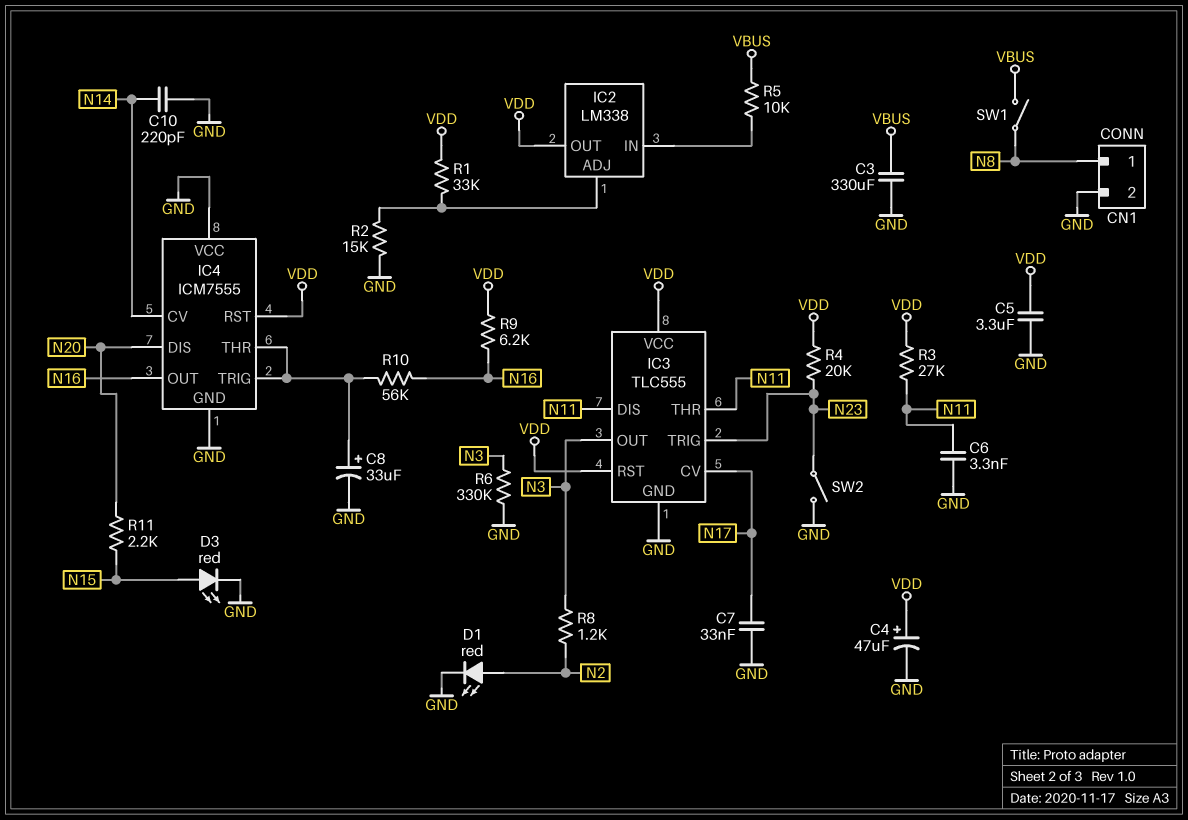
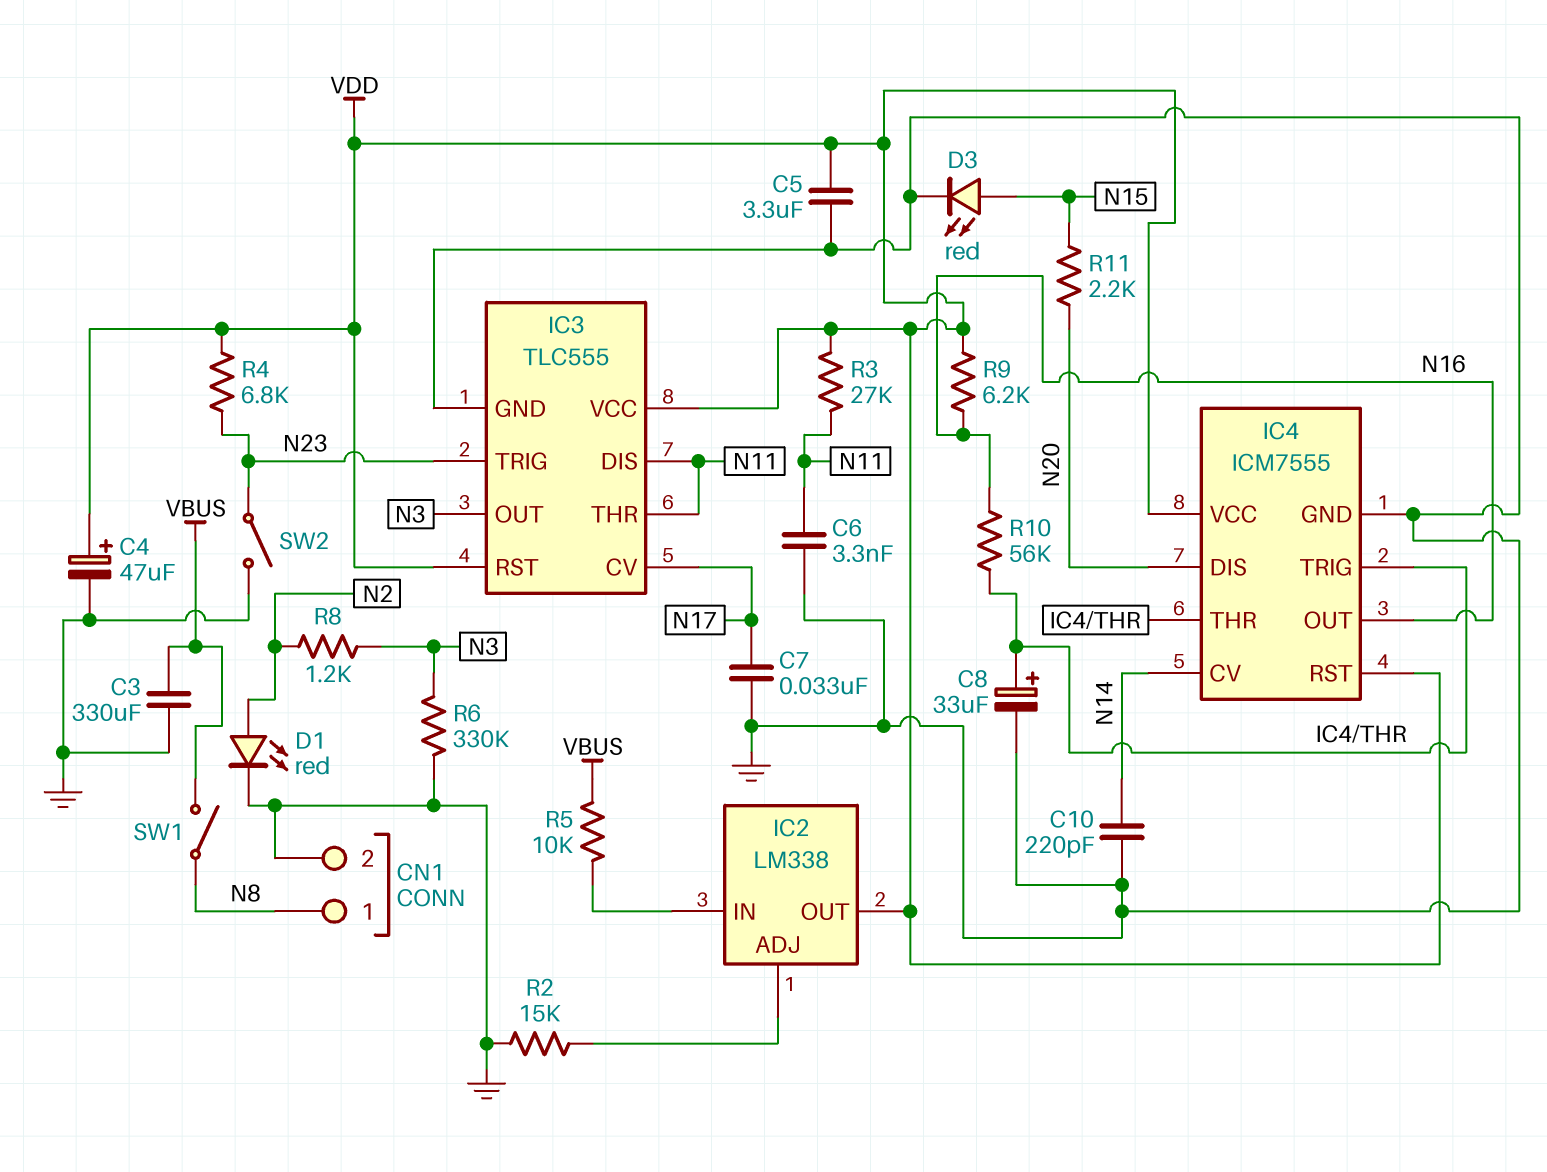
IC4 pin VCC: GND -> VDD
R1: 33k (IC2/ADJ, VDD) -> none
R4: 20k (N23, VDD) -> 6.8k (N23, VDD)

